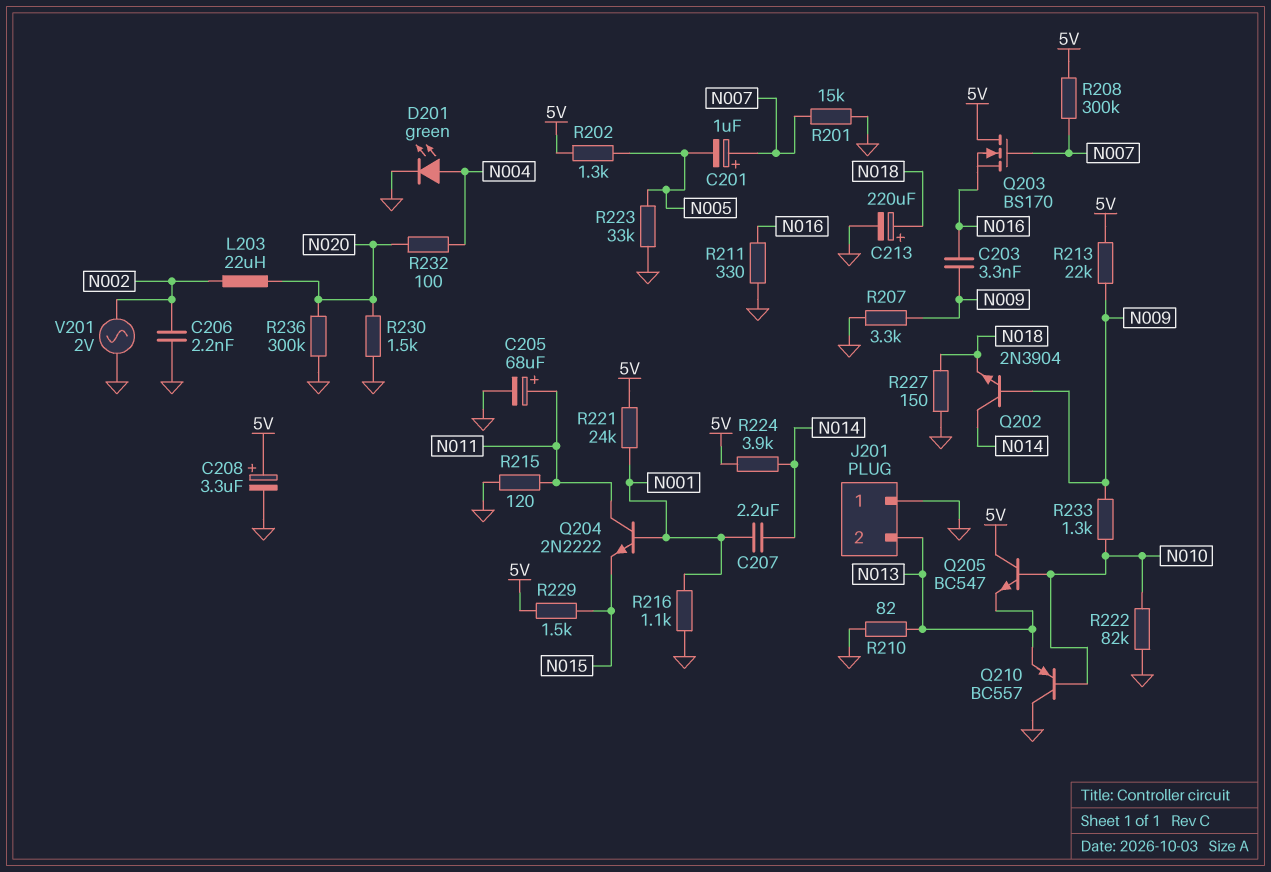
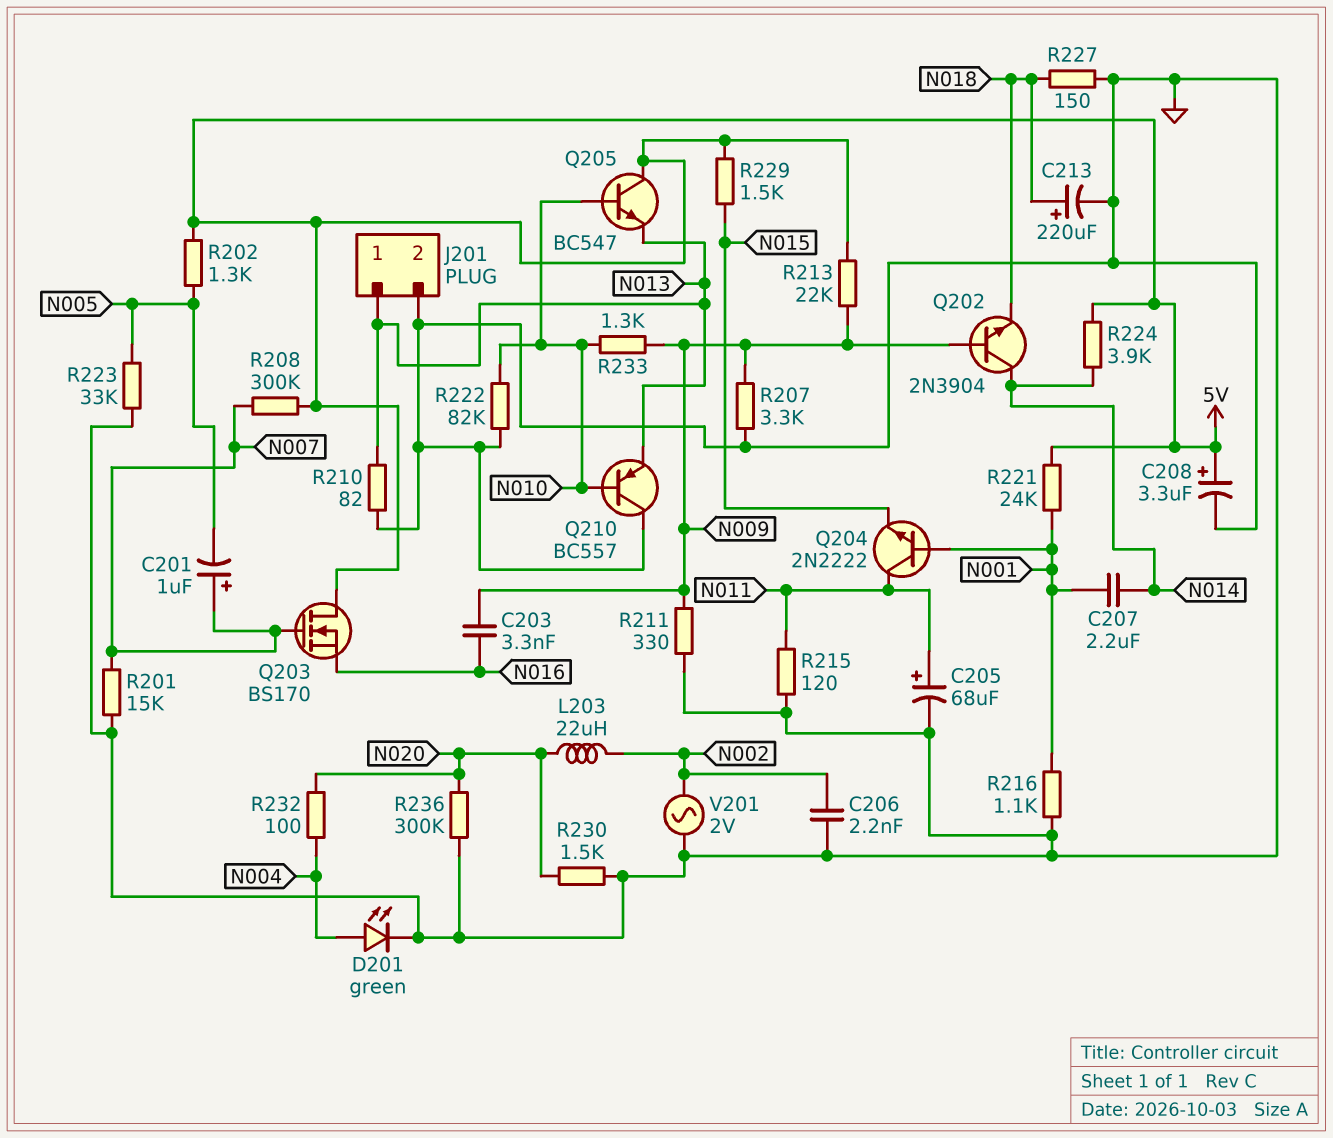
J201 pin 1: GND -> N013
J201 pin 2: N013 -> GND
R211: 330 (GND, N016) -> 330 (GND, N009)

